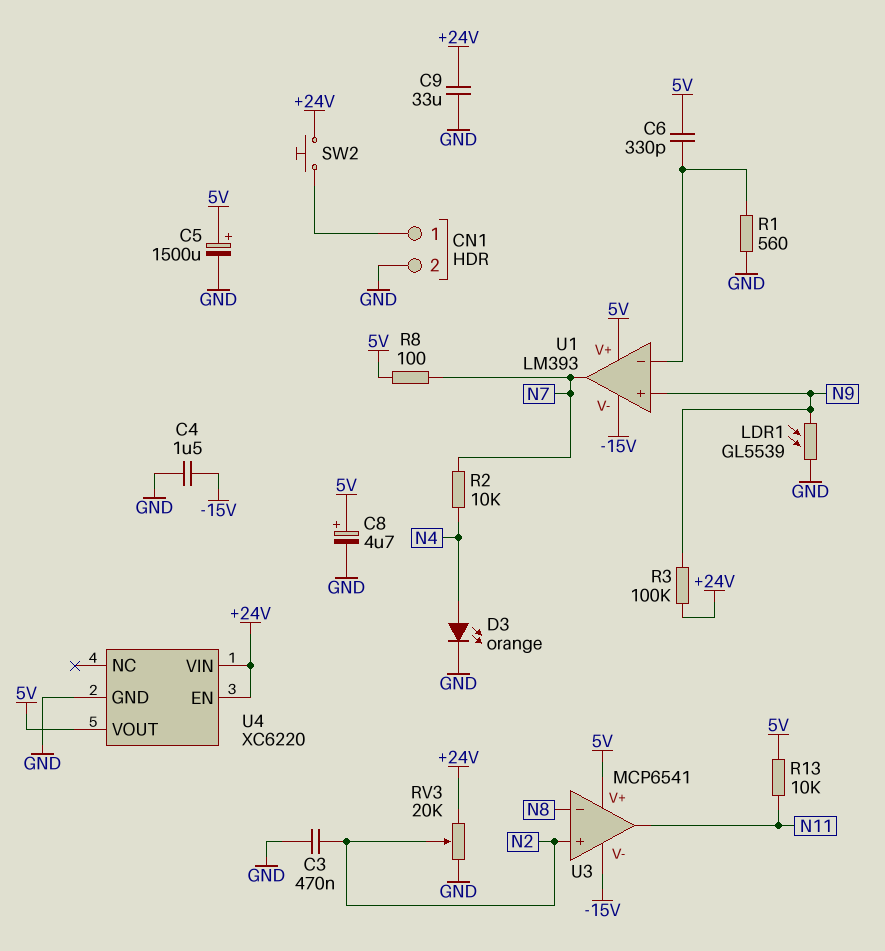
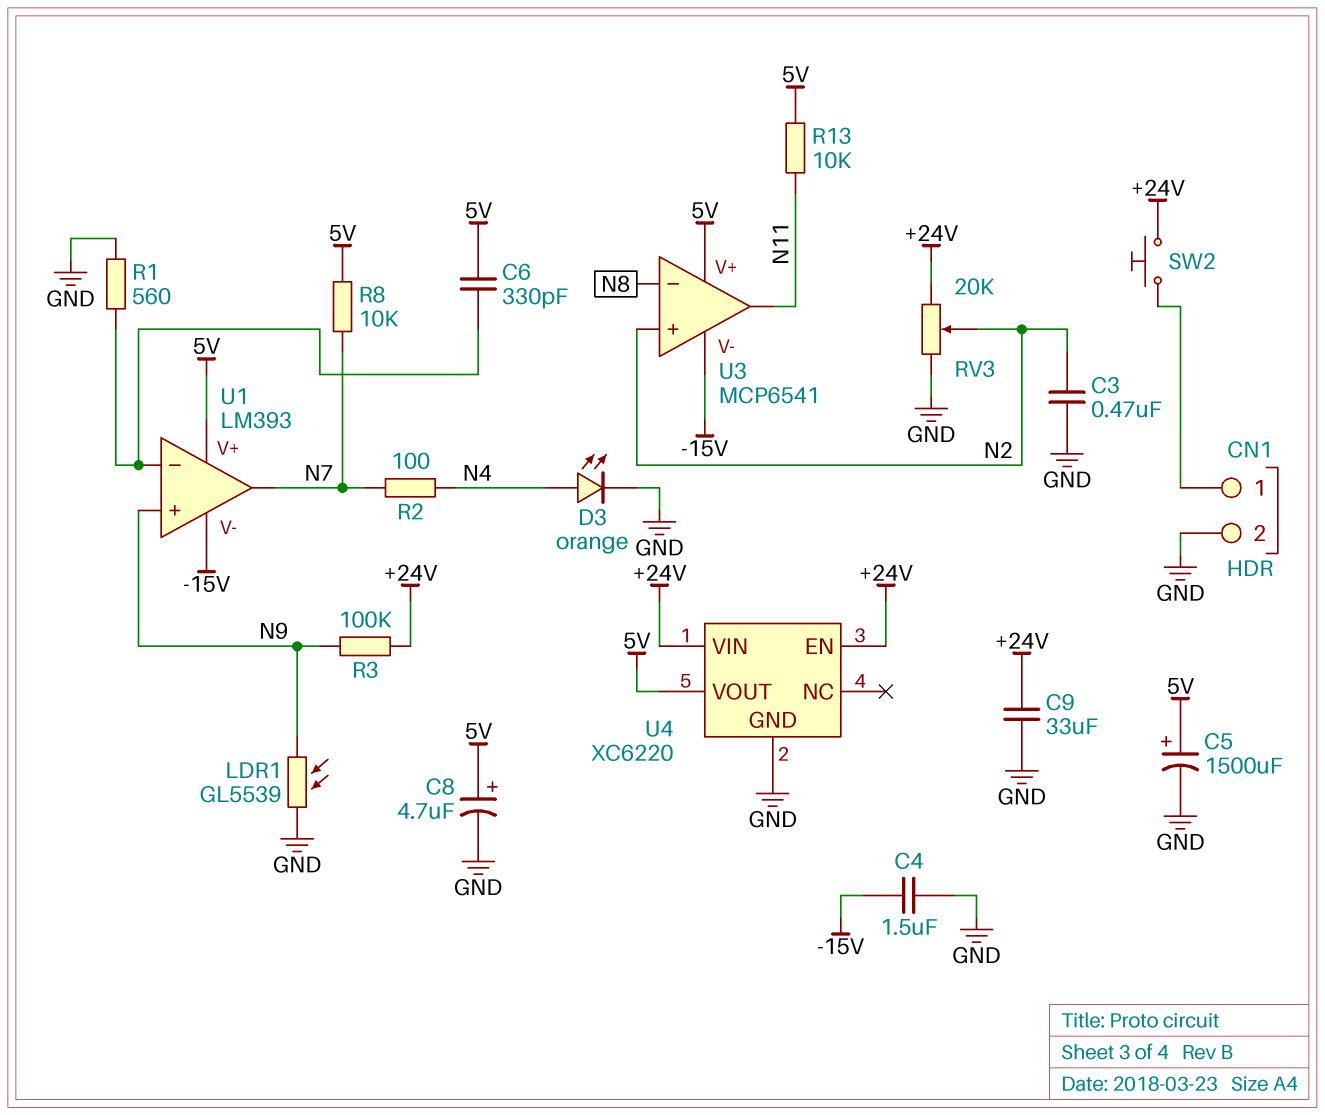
R2: 10k (N4, N7) -> 100 (N4, N7)
R8: 100 (5V, N7) -> 10k (5V, N7)

